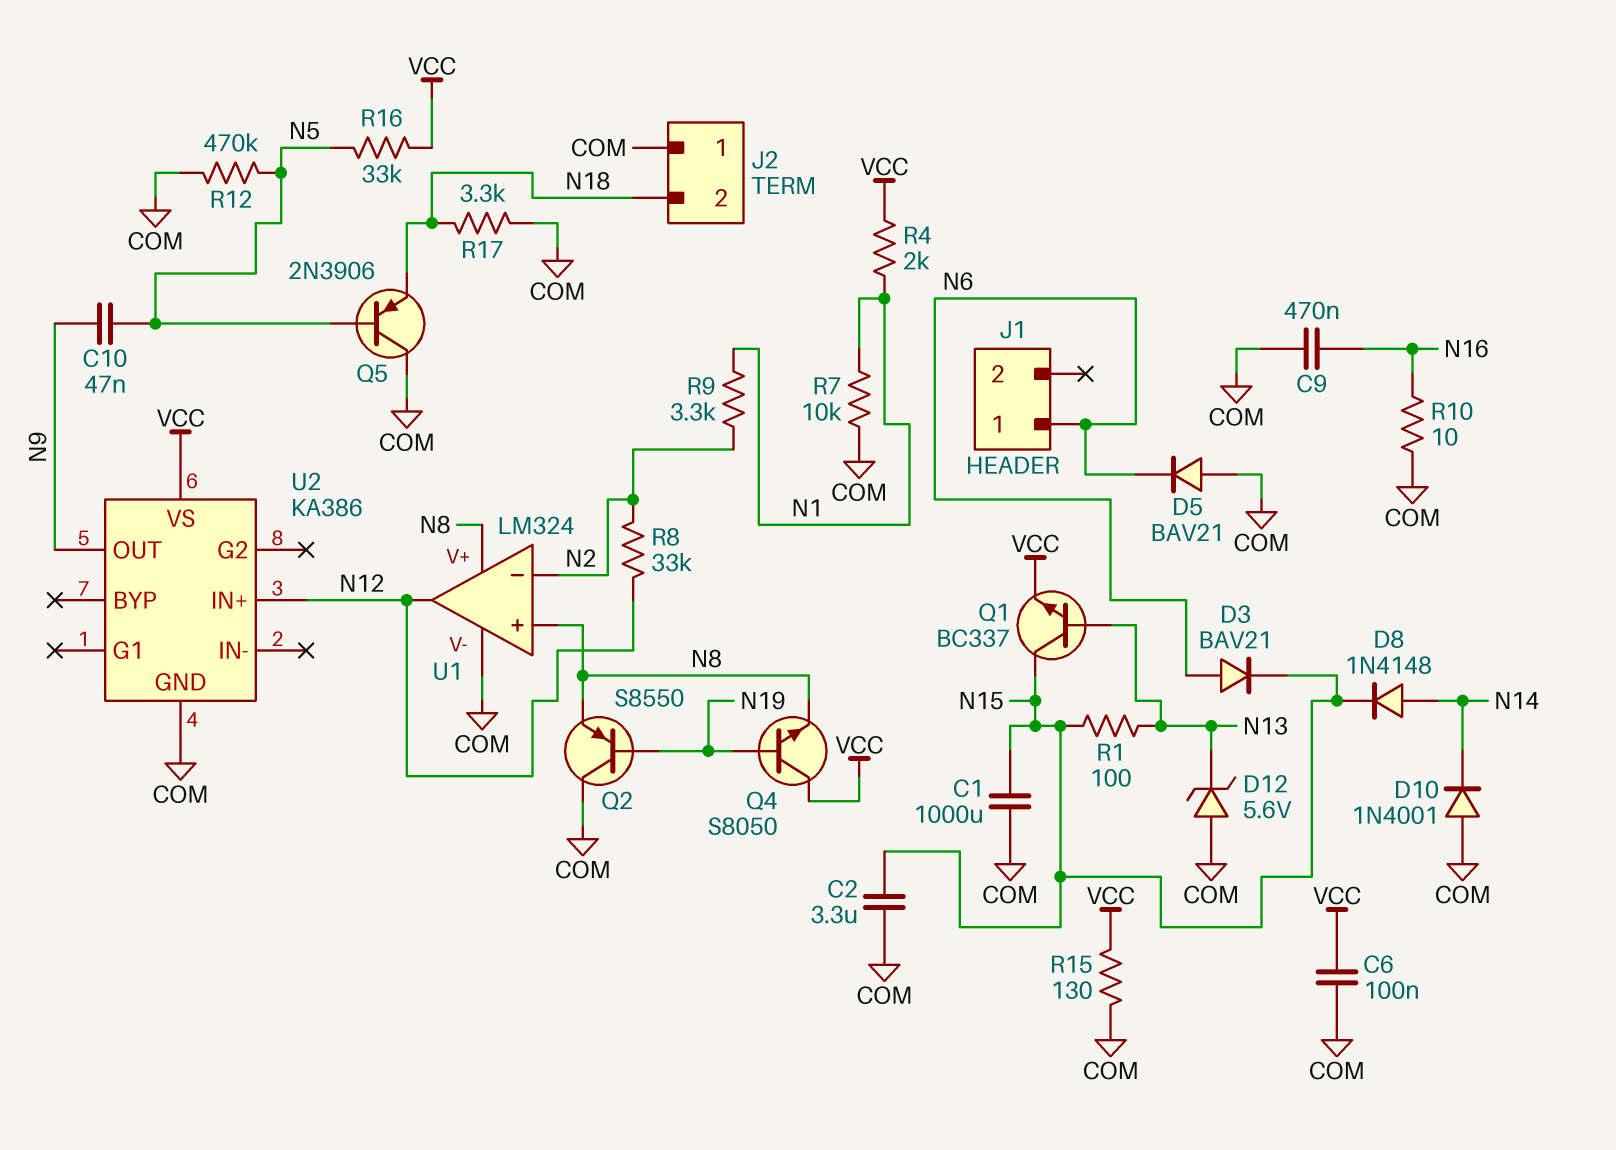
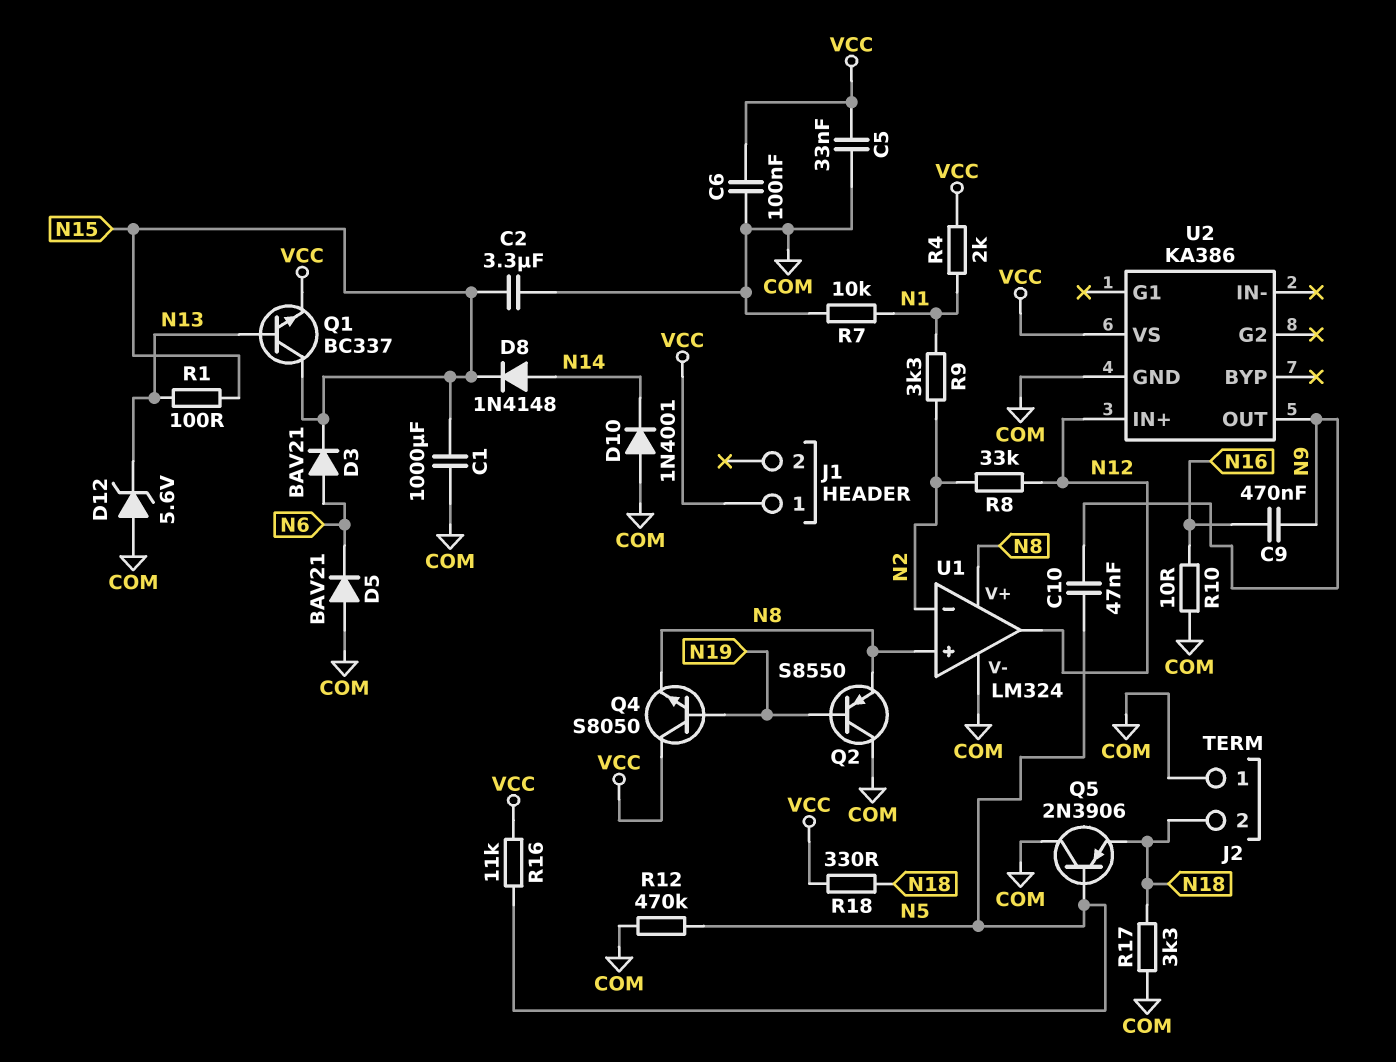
C5: none -> 33nF (COM, VCC)
C9: 470nF (COM, N16) -> 470nF (N9, N16)
J1 pin 1: N6 -> VCC
R15: 130 (COM, VCC) -> none
R16: 33k (N5, VCC) -> 11k (N5, VCC)
R18: none -> 330 (N18, VCC)

